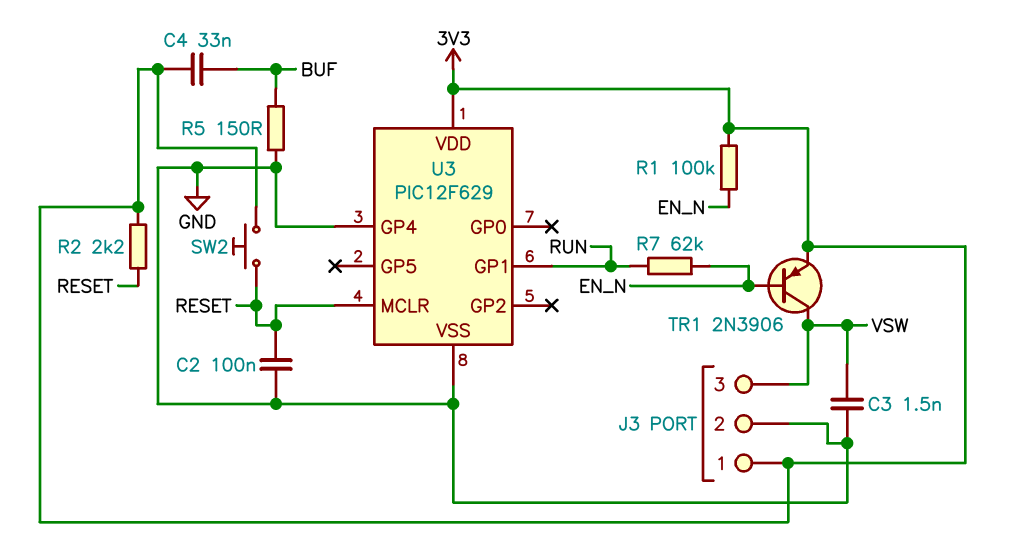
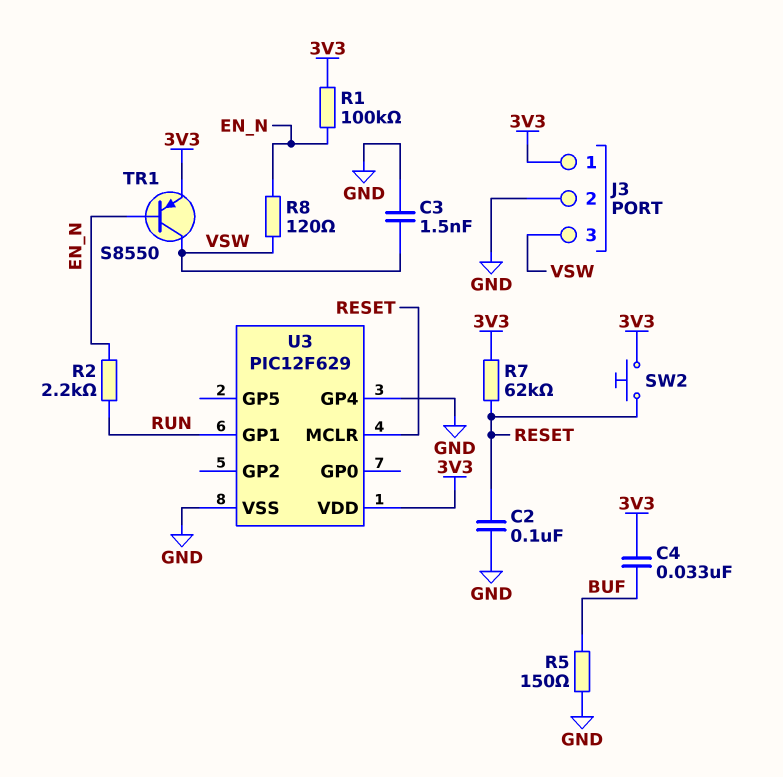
R2: 2.2k (3V3, RESET) -> 2.2k (EN_N, RUN)
R7: 62k (EN_N, RUN) -> 62k (3V3, RESET)
R8: none -> 120 (EN_N, VSW)
TR1: PNP 2N3906 (B EN_N, C VSW, E 3V3) -> PNP S8550 (B EN_N, C VSW, E 3V3)

